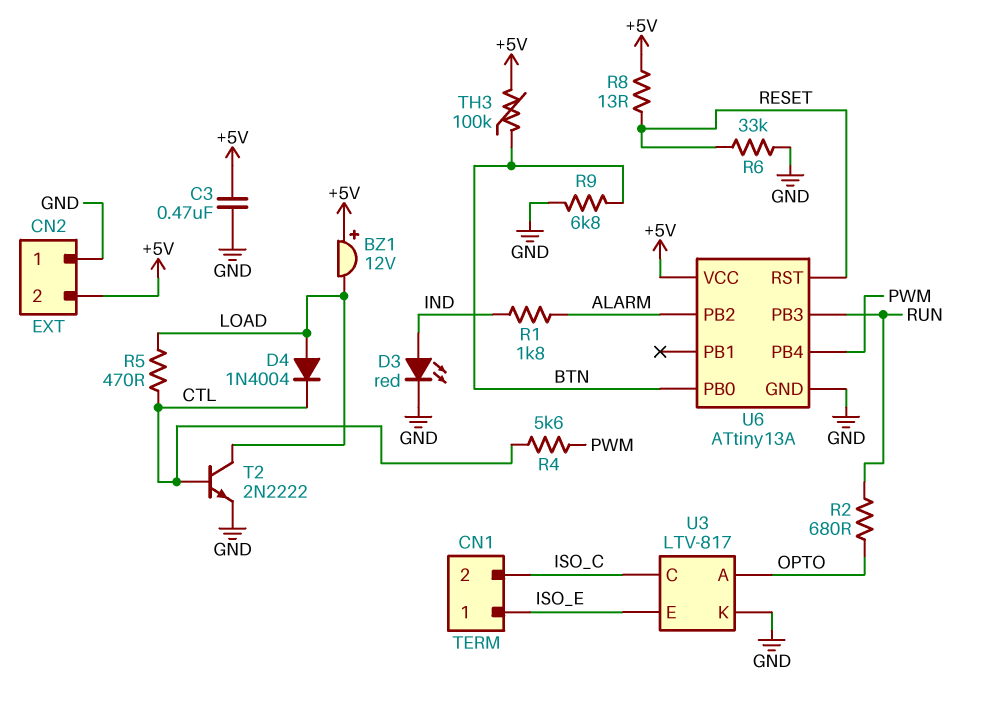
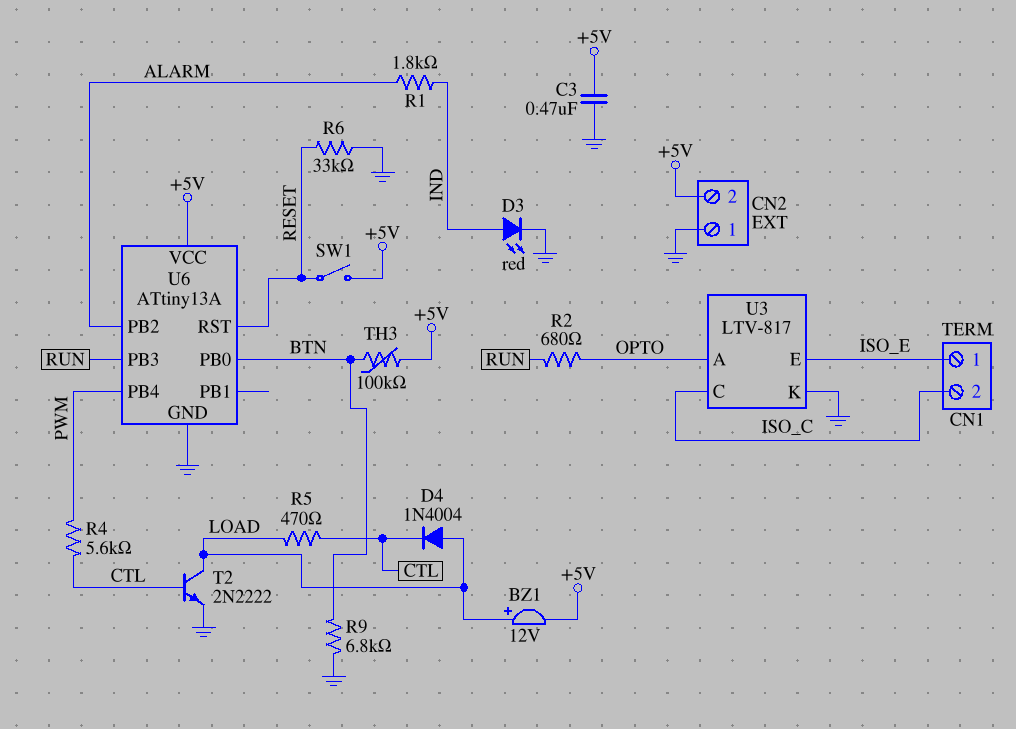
BZ1: buzzer 12V (plus +5V, minus LOAD) -> buzzer 12V (plus LOAD, minus +5V)
R8: 13 (+5V, RESET) -> none
SW1: none -> switch (+5V, RESET)

